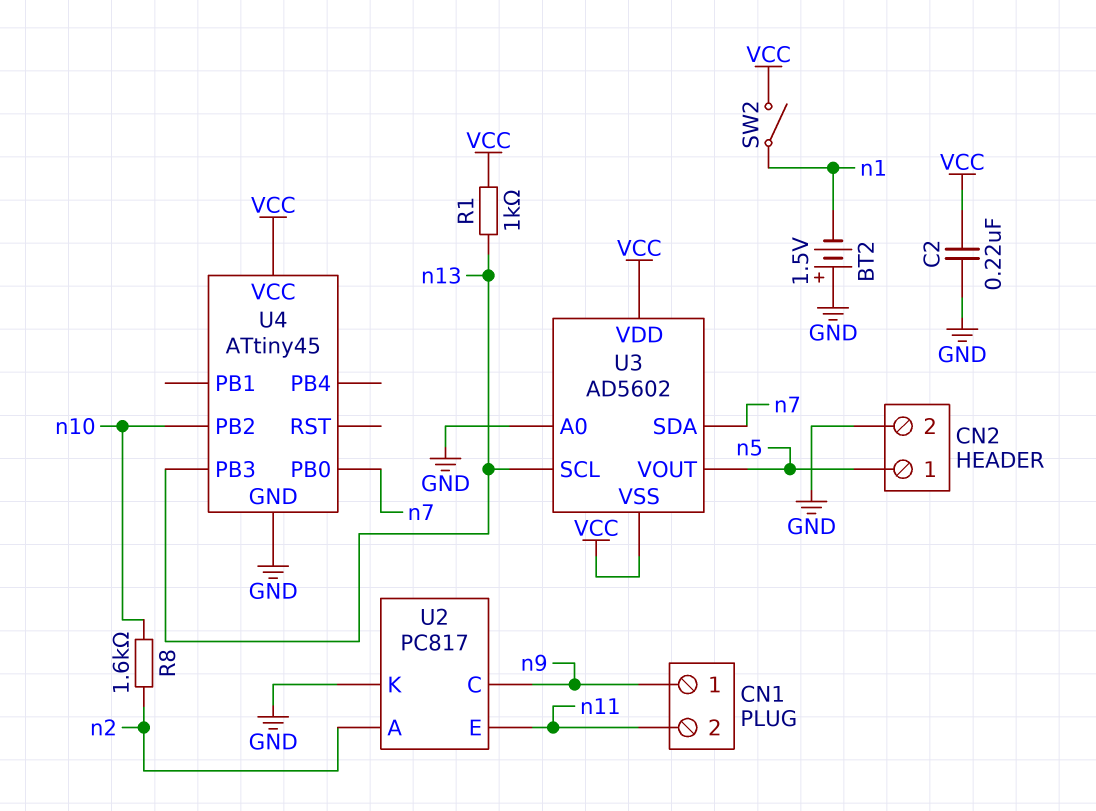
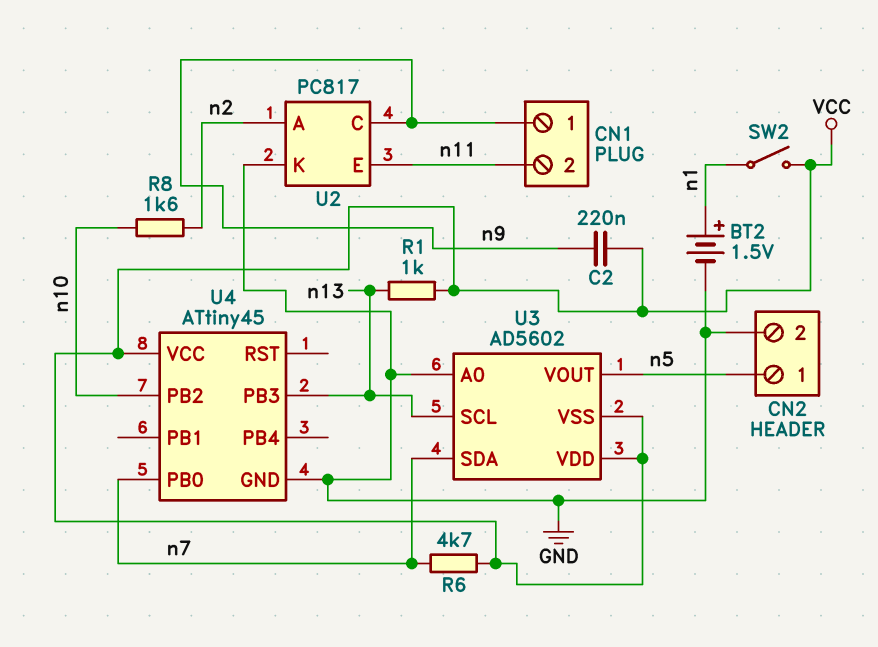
BT2: 1.5V (plus GND, minus n1) -> 1.5V (plus n1, minus GND)
C2: 220nF (GND, VCC) -> 220nF (VCC, n9)
R6: none -> 4.7k (VCC, n7)

